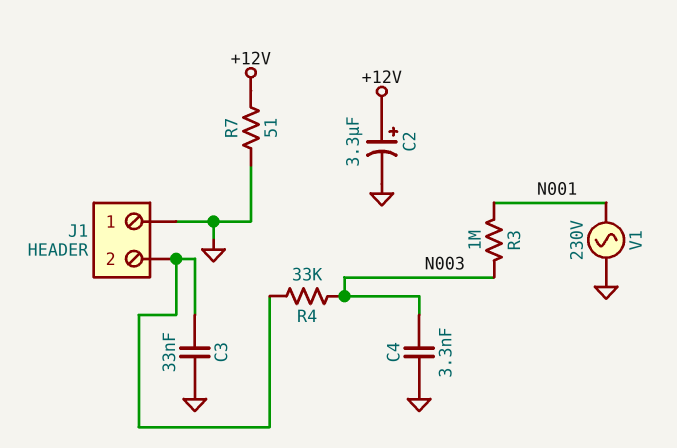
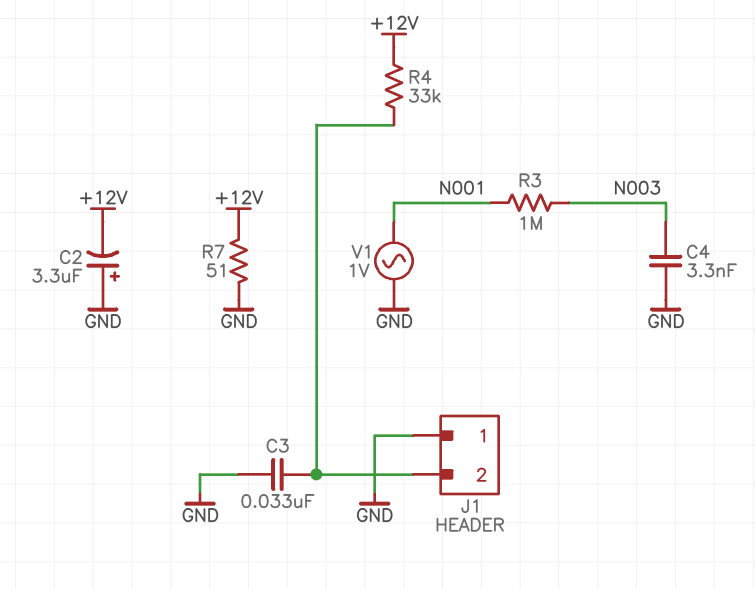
C2: 3.3uF (plus +12V, minus GND) -> 3.3uF (plus GND, minus +12V)
R4: 33k (J1/2, N003) -> 33k (+12V, J1/2)
V1: AC 230V (GND, N001) -> AC 1V (GND, N001)

